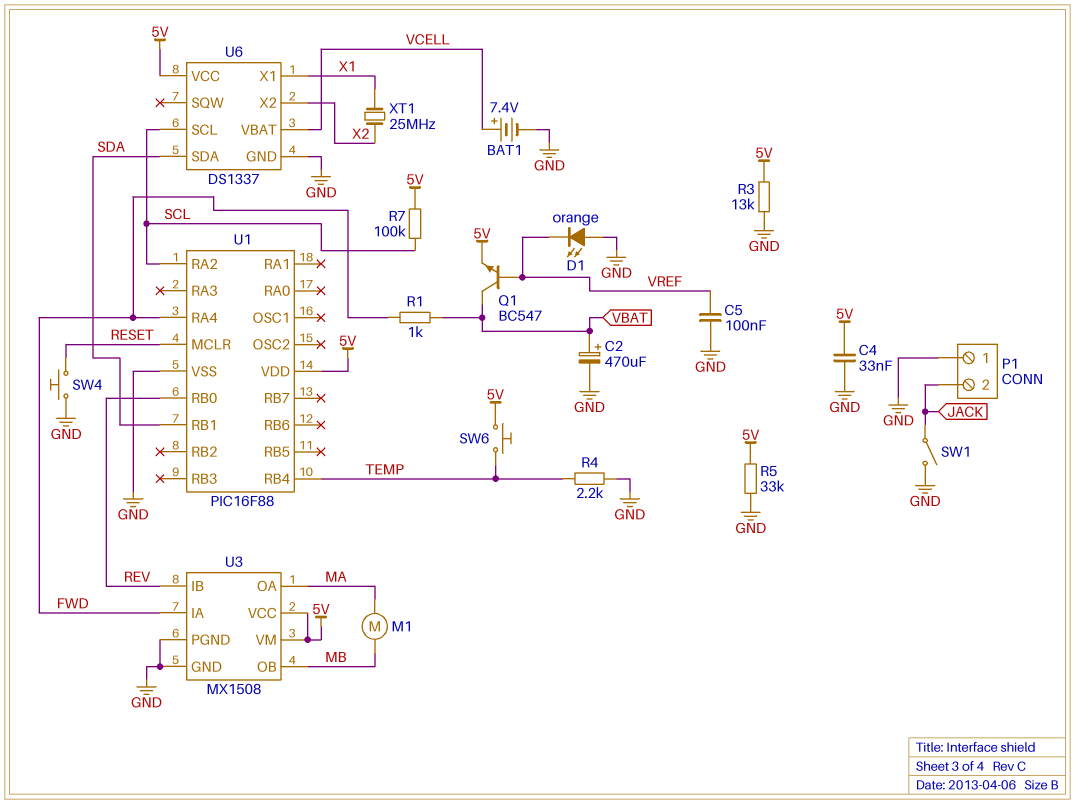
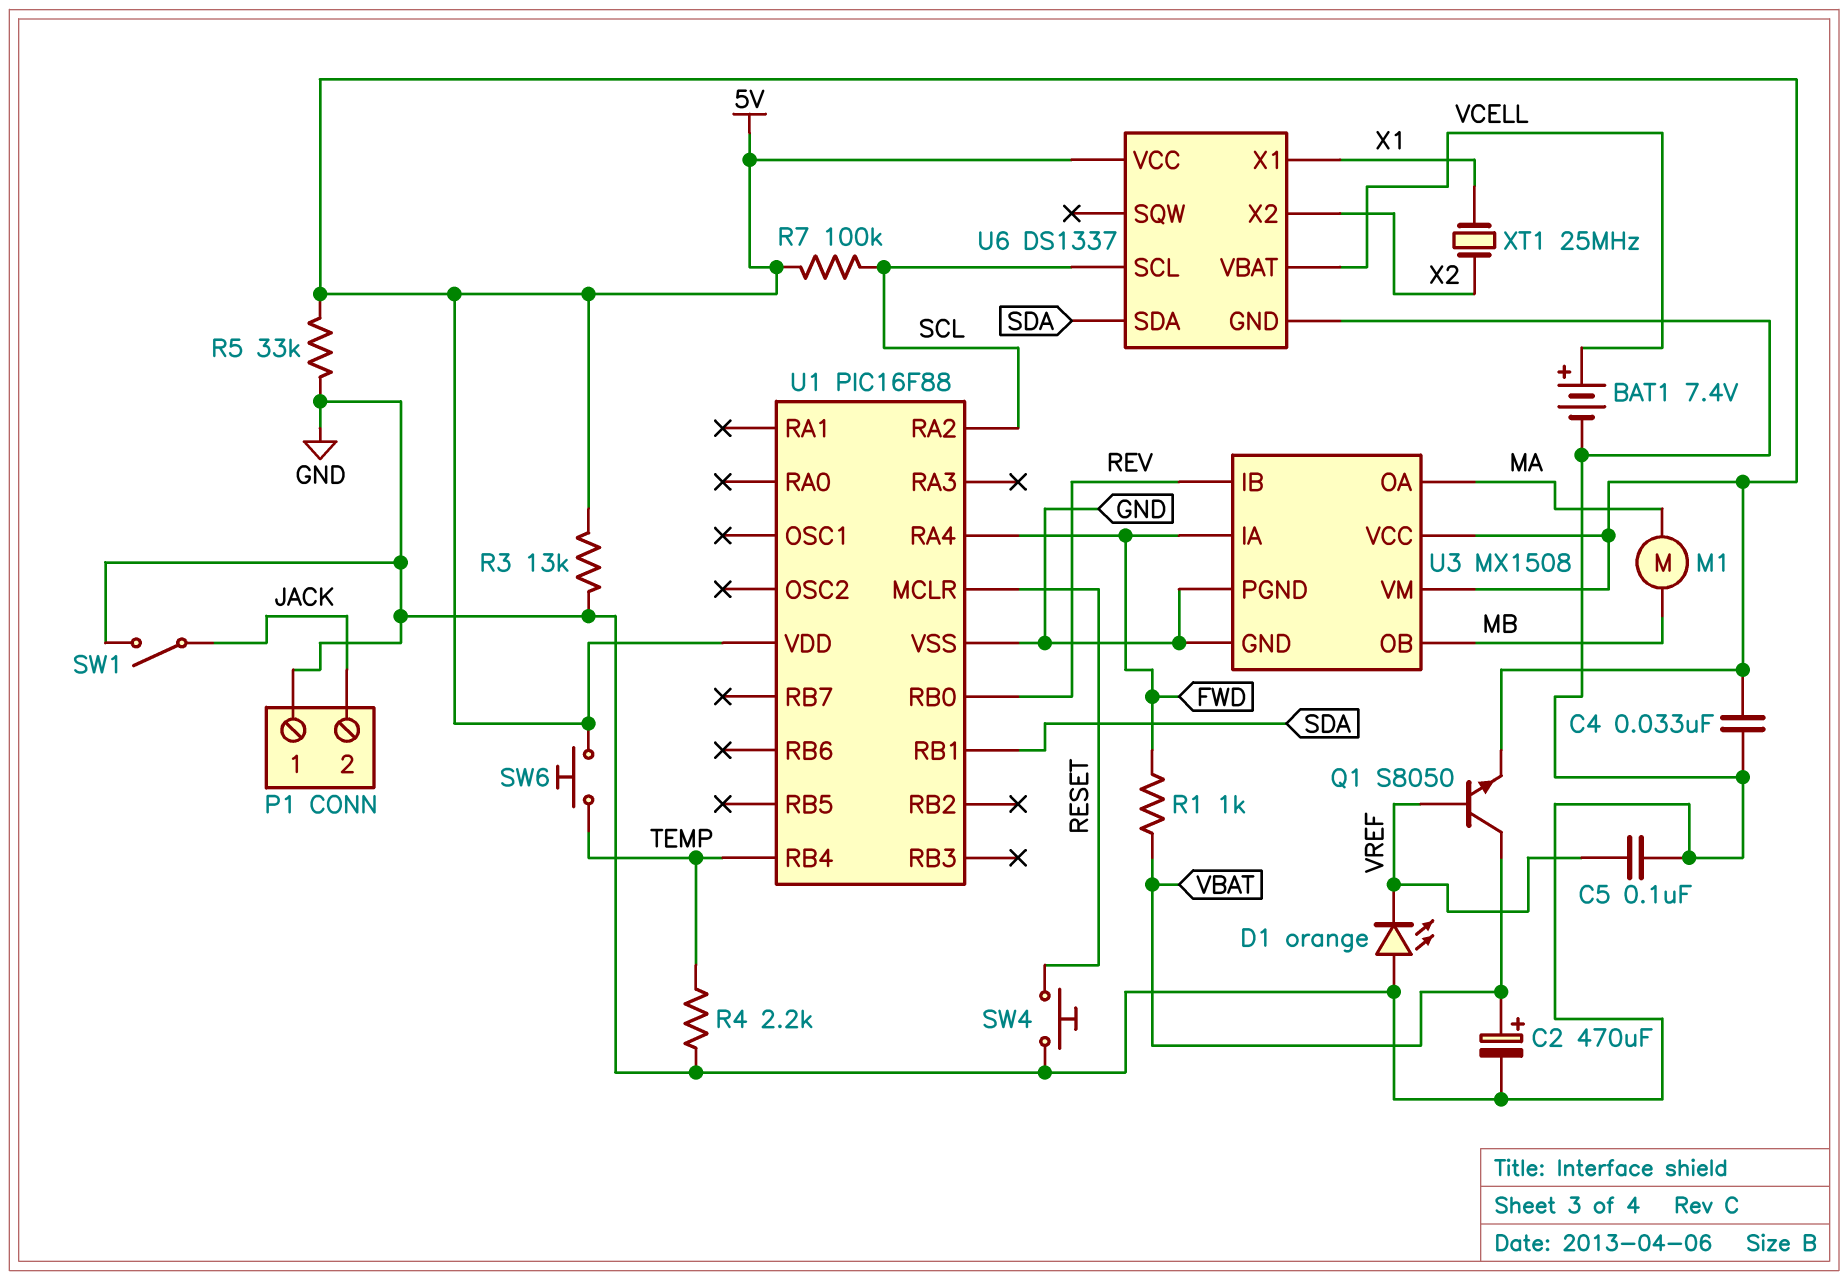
Q1: NPN BC547 (B VREF, C VBAT, E 5V) -> NPN S8050 (B VREF, C VBAT, E 5V)

